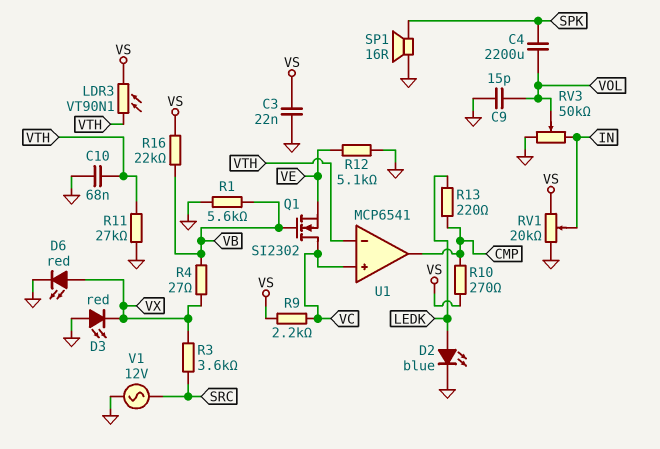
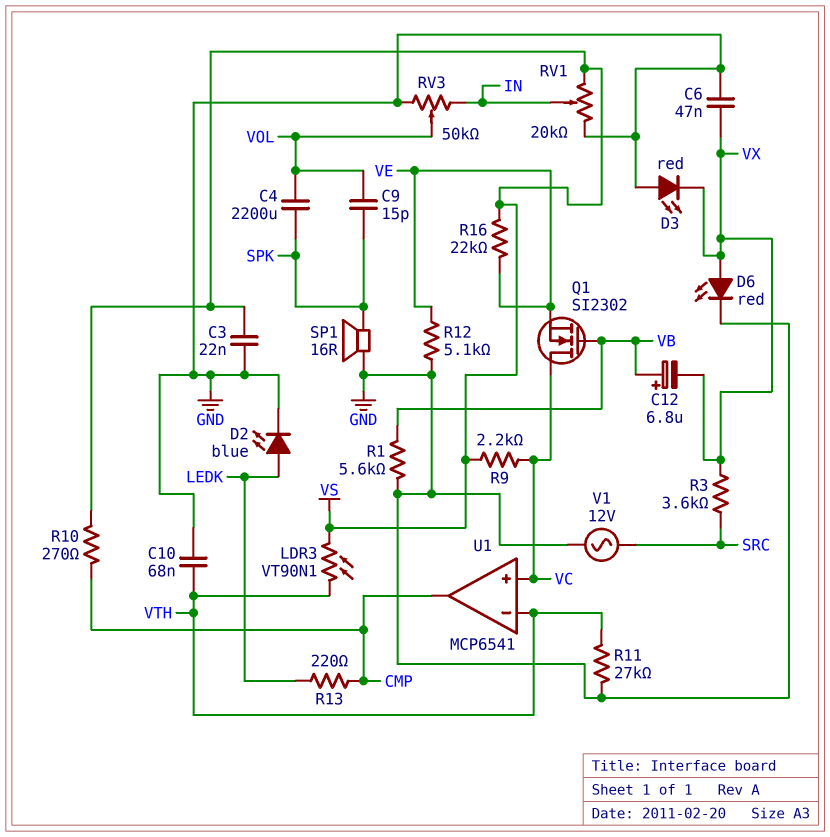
C6: none -> 47nF (GND, VX)
C9: 15pF (GND, VOL) -> 15pF (SPK, VOL)
C12: none -> 6.8uF (plus VB, minus VX)
R4: 27 (VB, VX) -> none
R16: 22k (VB, VS) -> 22k (VE, VS)

